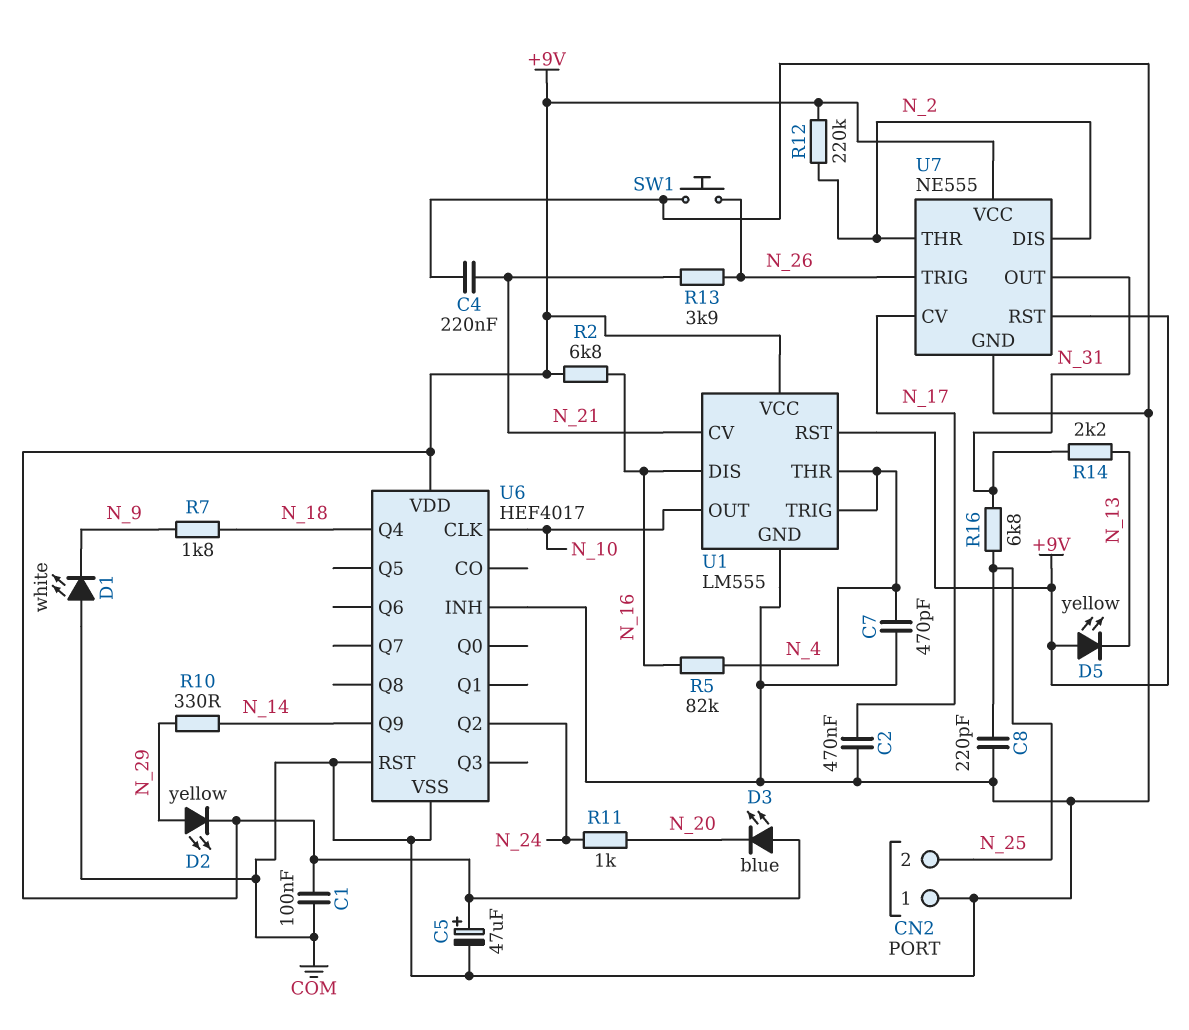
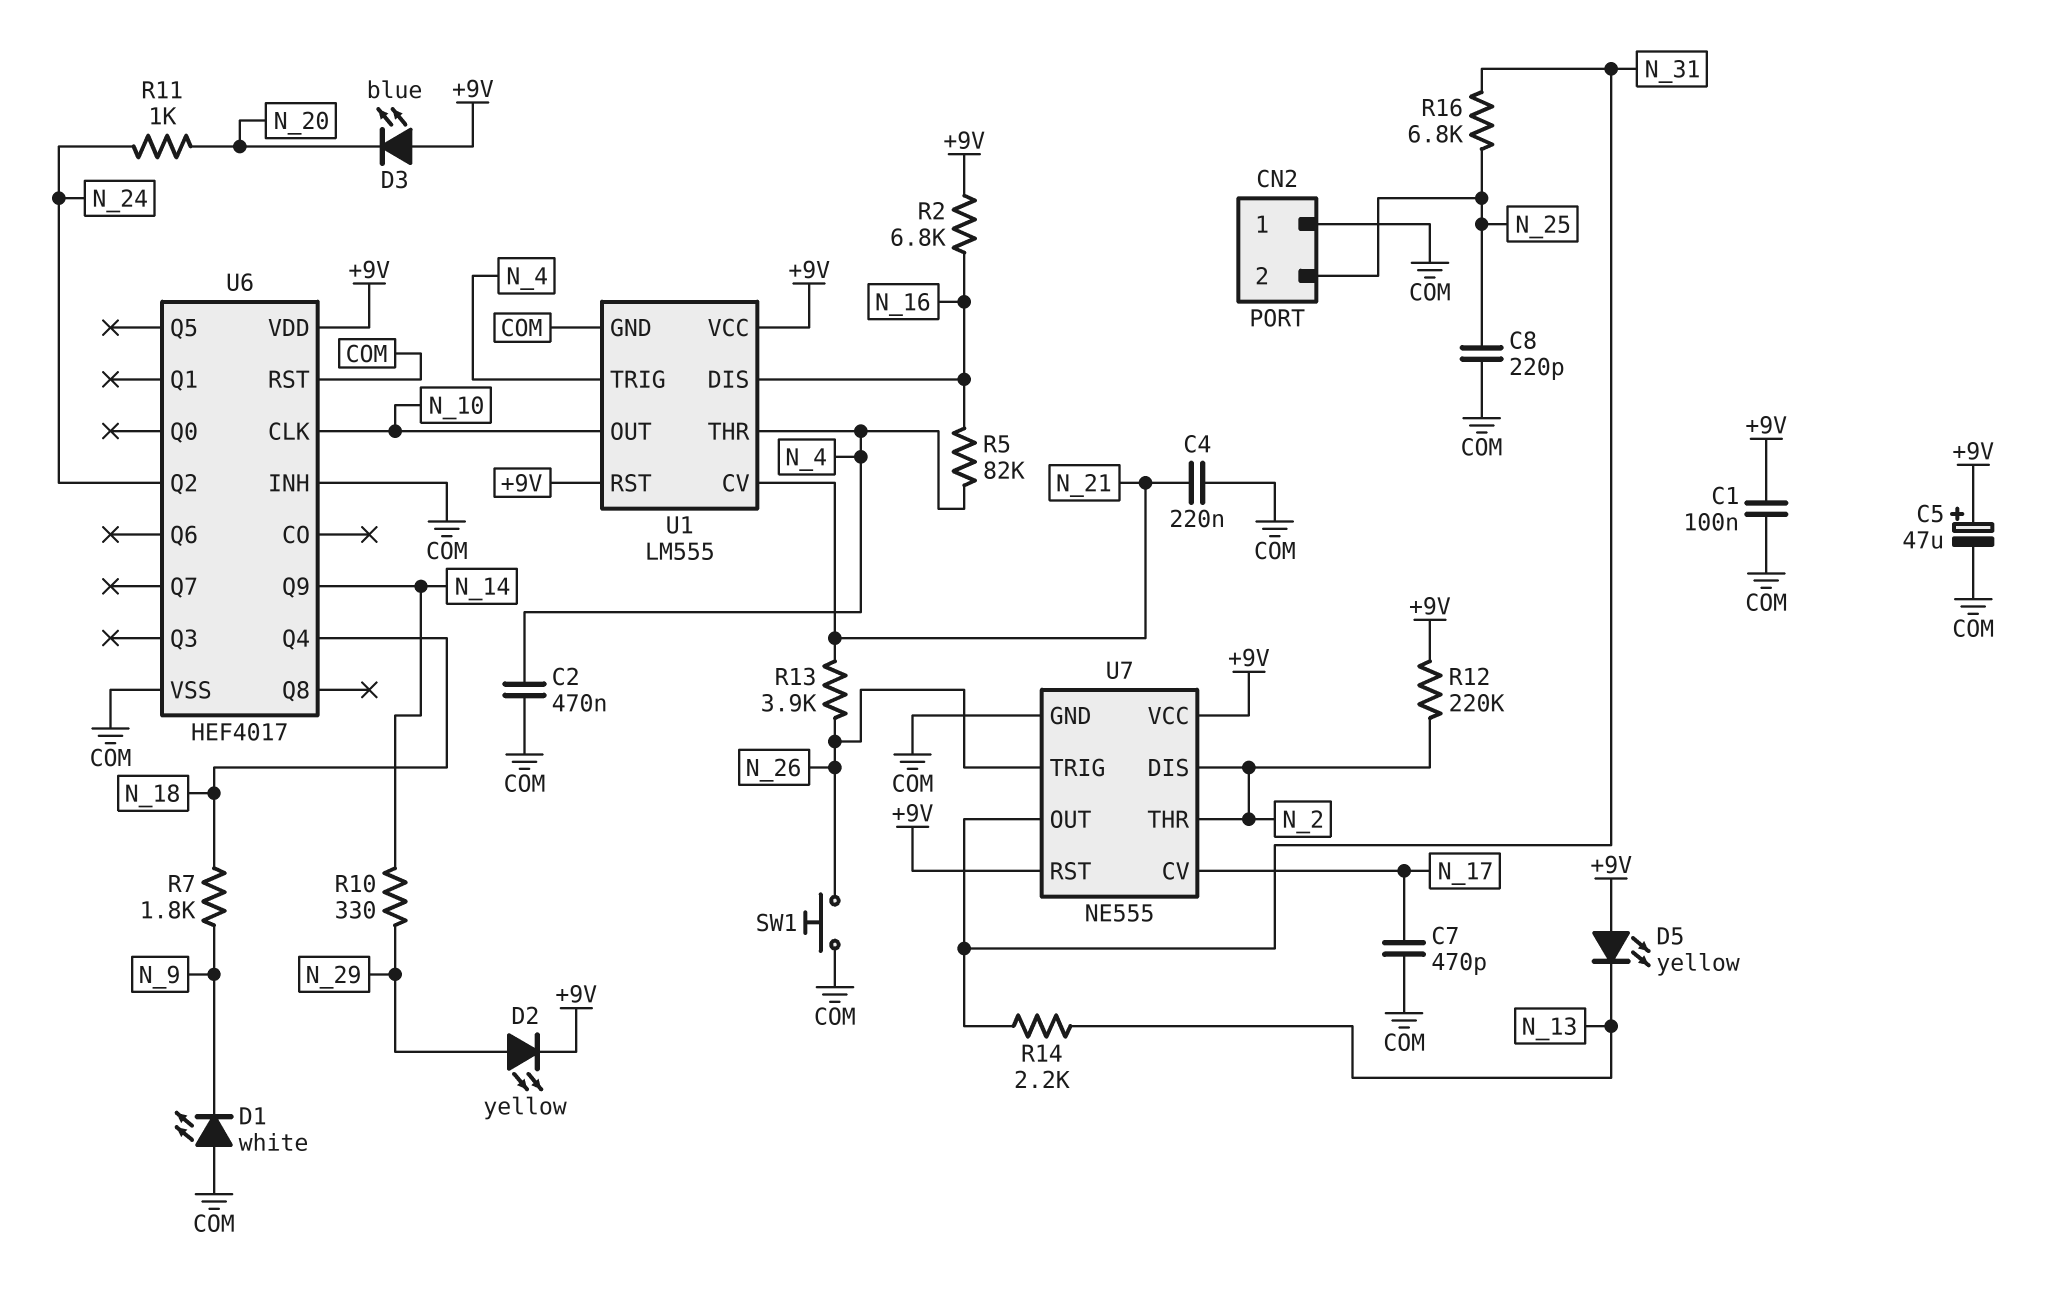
C2: 470nF (COM, N_17) -> 470nF (COM, N_4)
C7: 470pF (COM, N_4) -> 470pF (COM, N_17)

